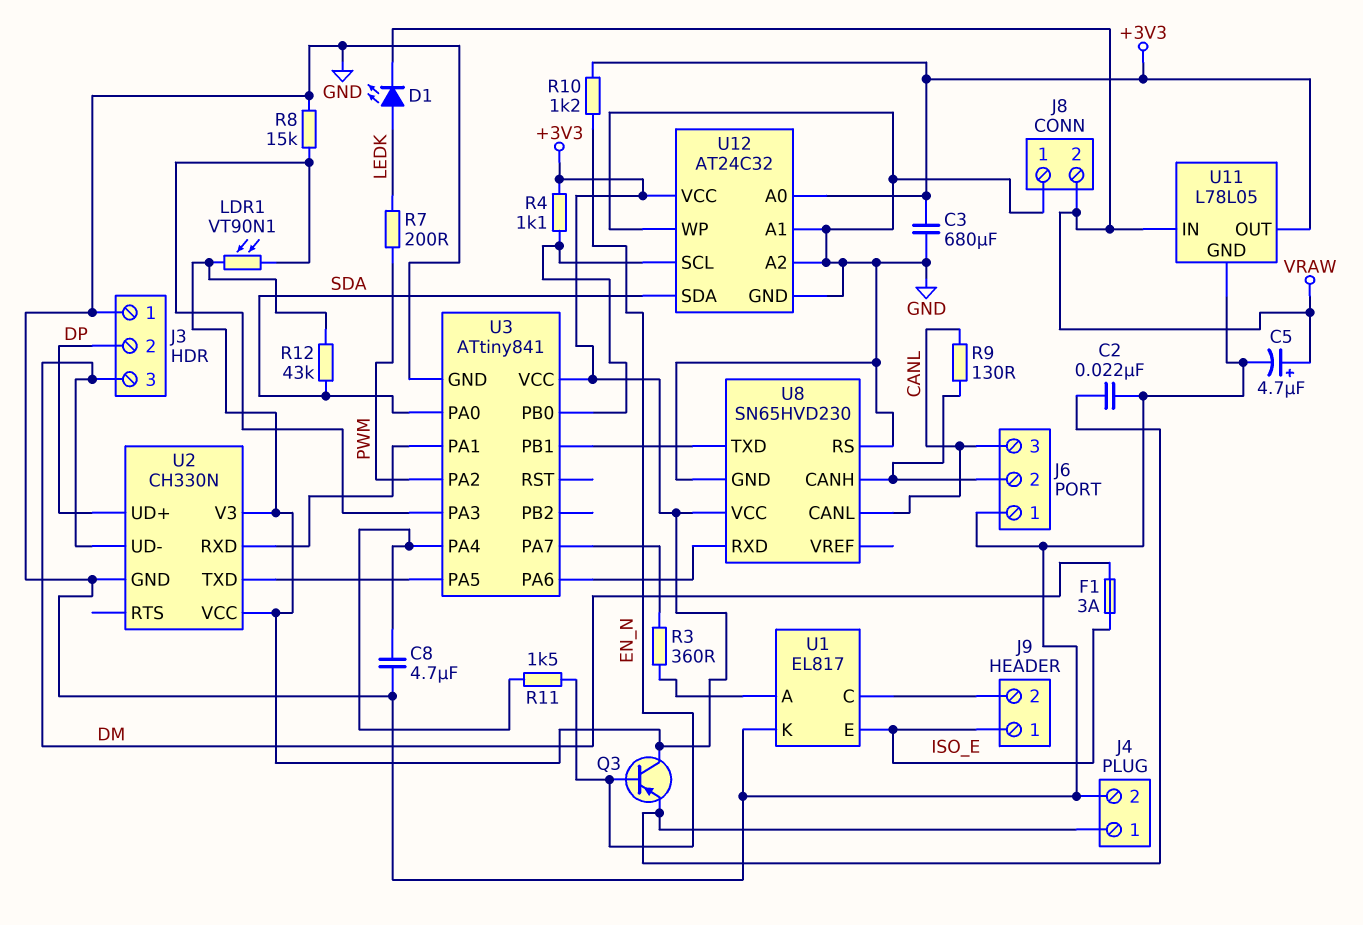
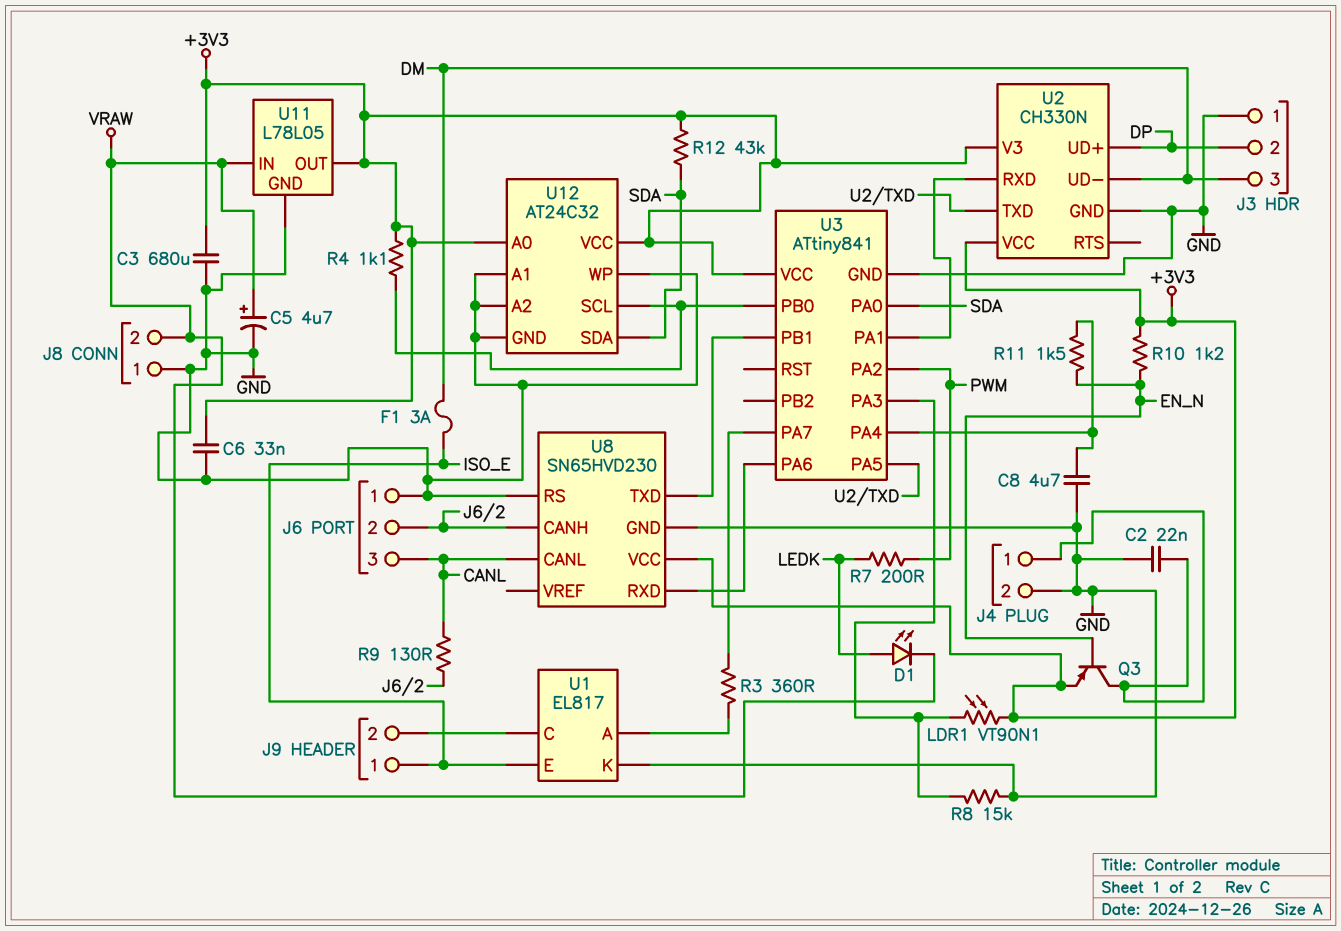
C6: none -> 33nF (+3V3, GND)
Q3: PNP (B EN_N, C +3V3, E J4/1) -> PNP (B EN_N, C J4/1, E +3V3)

